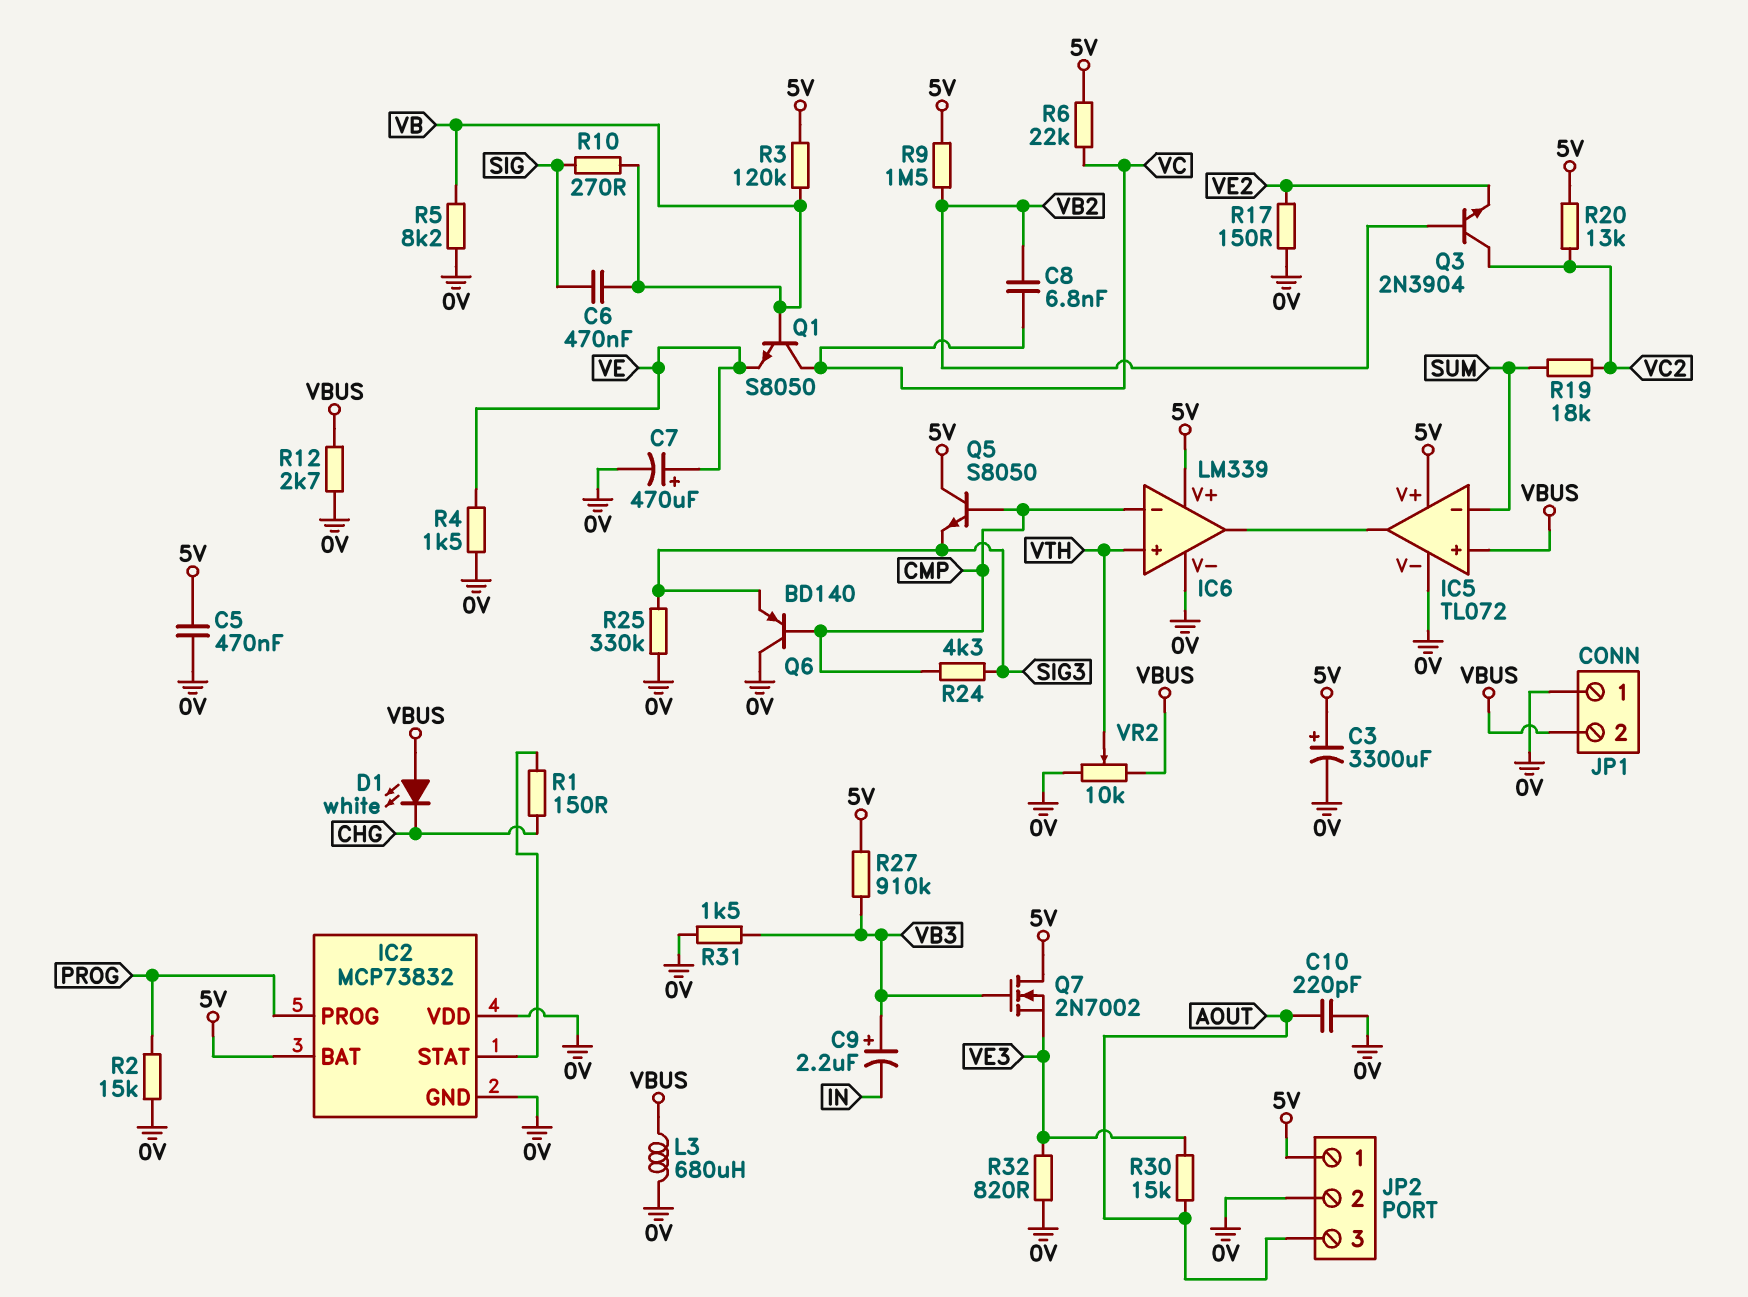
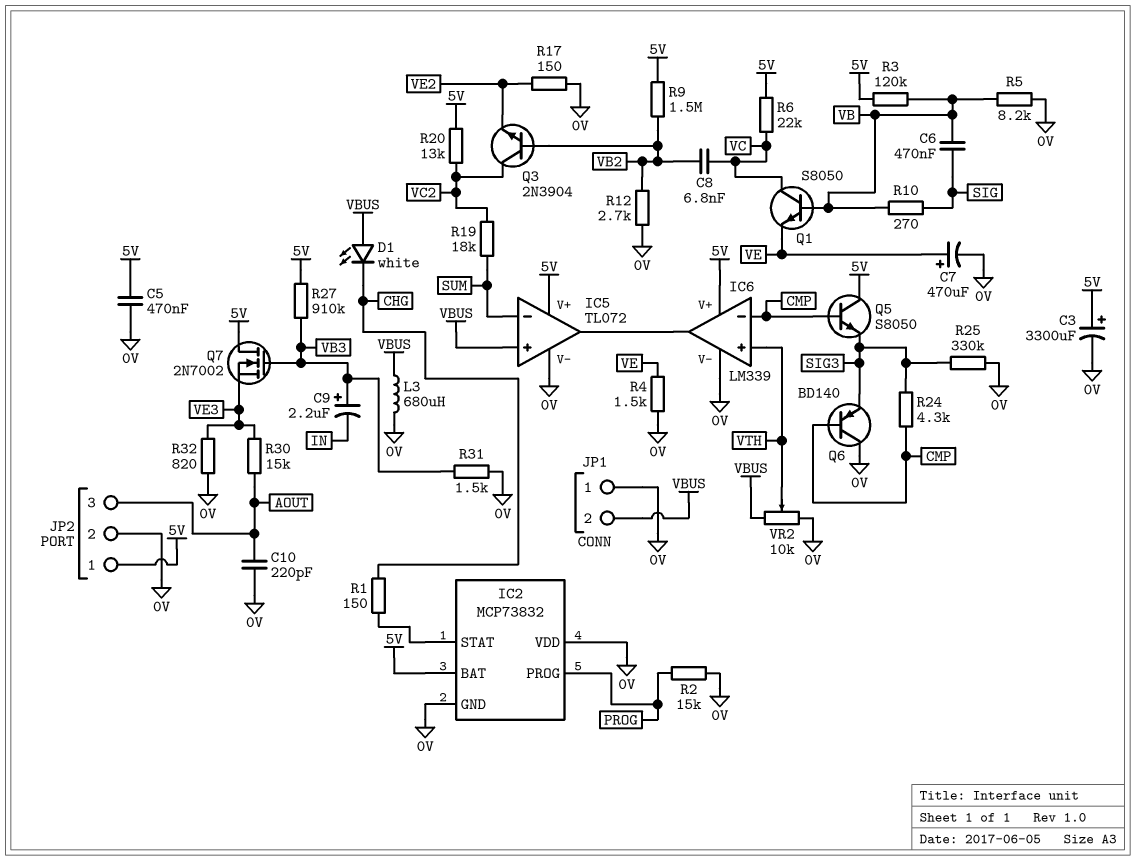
R12: 2.7k (0V, VBUS) -> 2.7k (0V, VB2)

